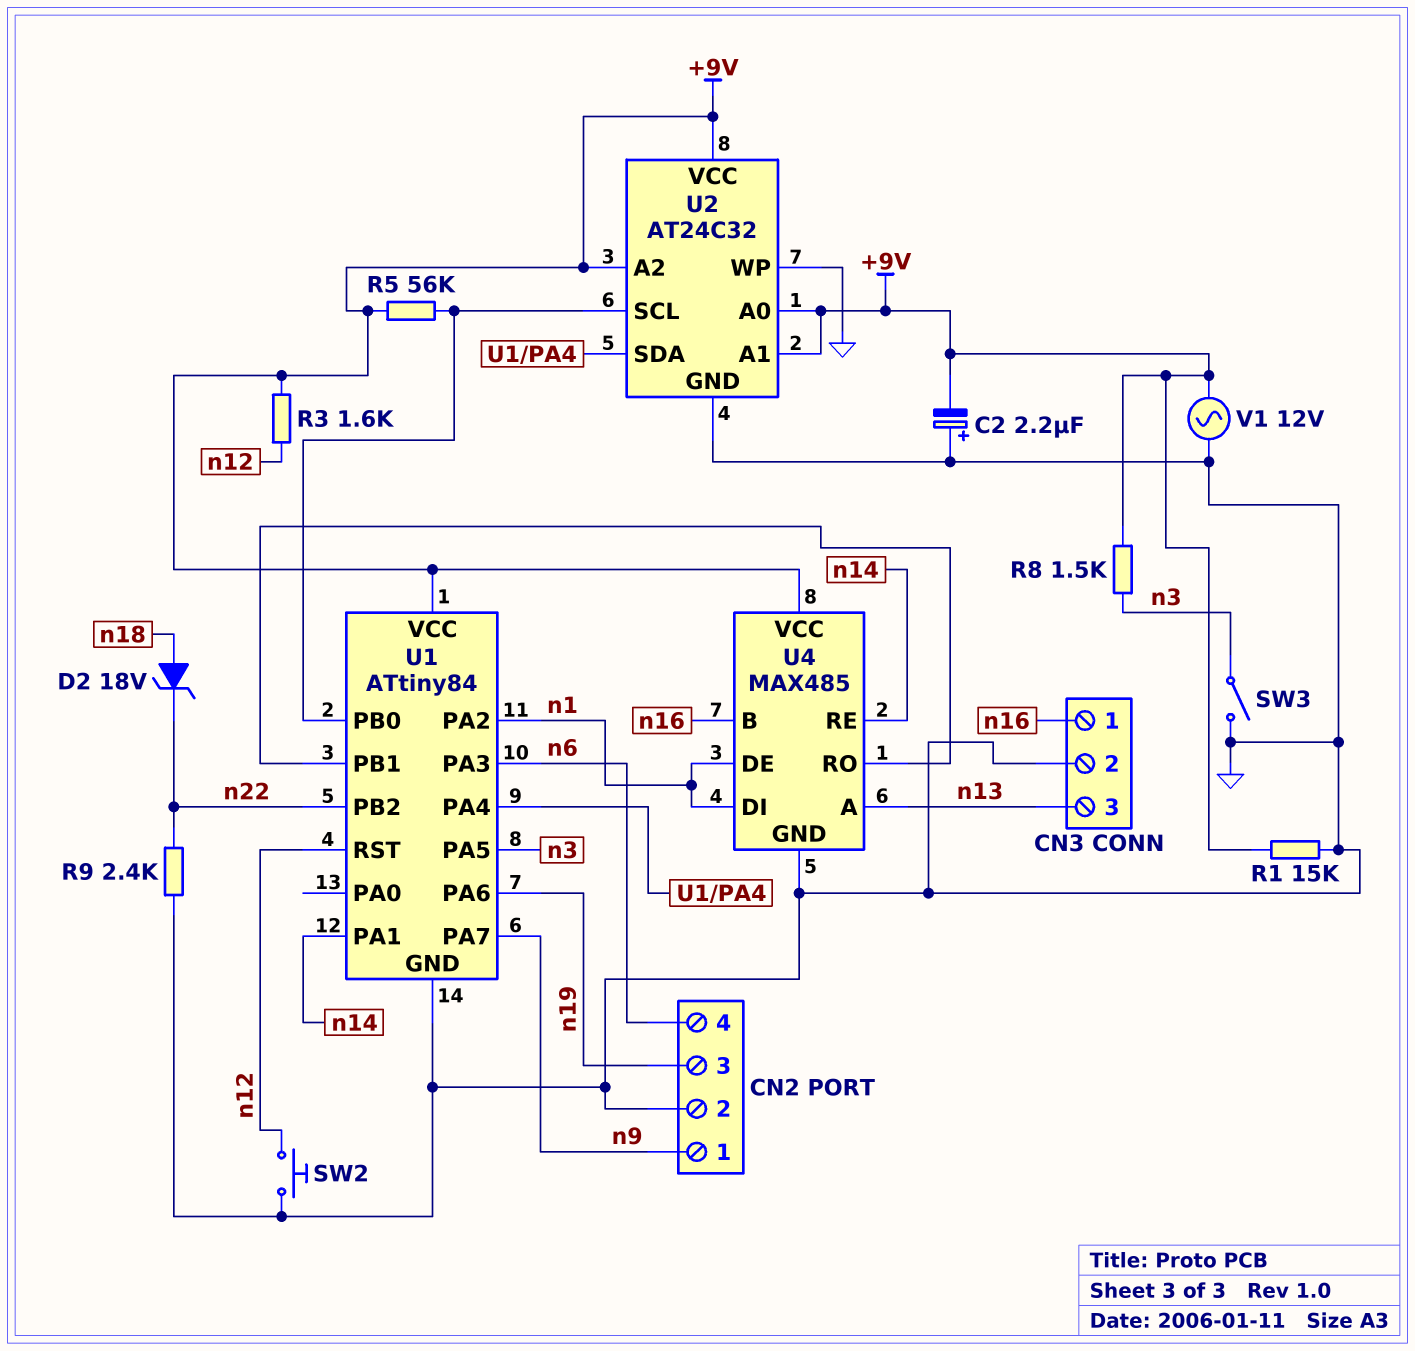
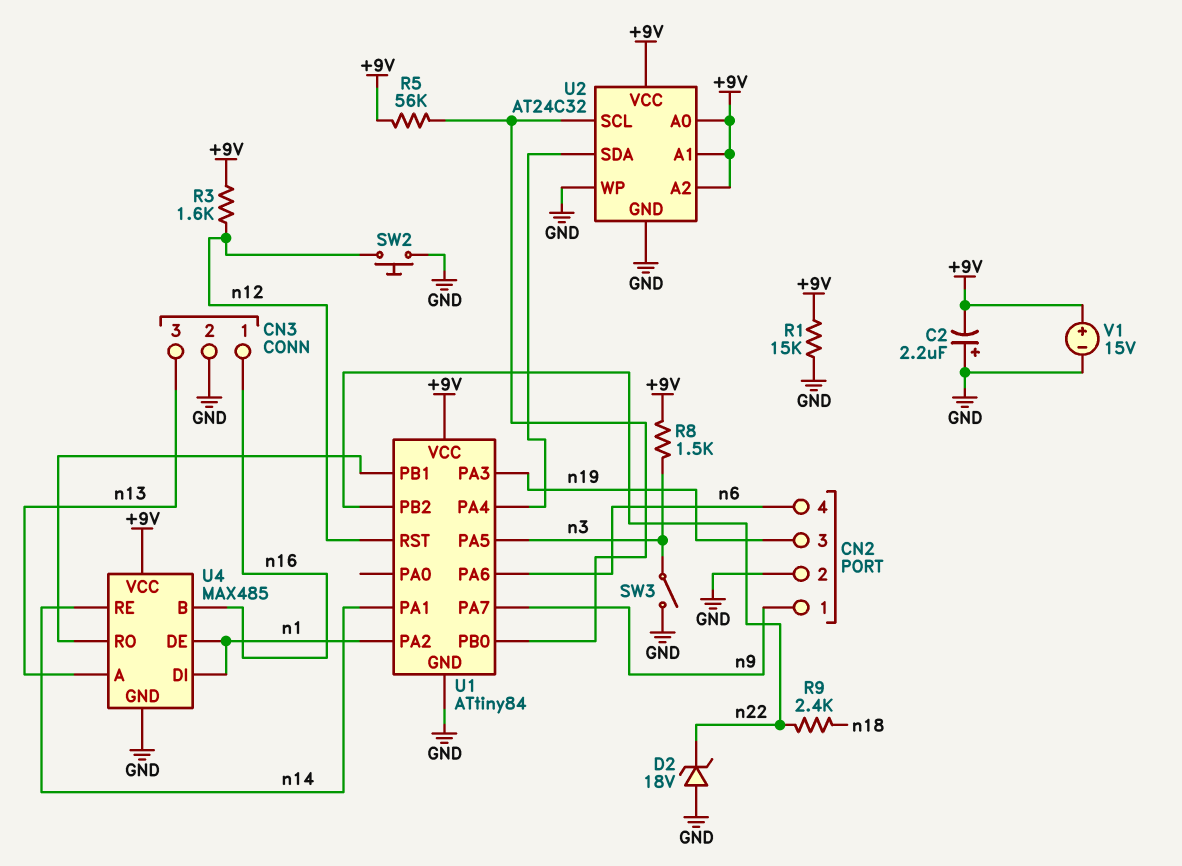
D2: zener 18V (A n18, K n22) -> zener 18V (A GND, K n22)
R9: 2.4k (GND, n22) -> 2.4k (n18, n22)
U1 pin PA3: n6 -> n19
U1 pin PA6: n19 -> n6
V1: AC 12V (+9V, GND) -> 15V (plus +9V, minus GND)

